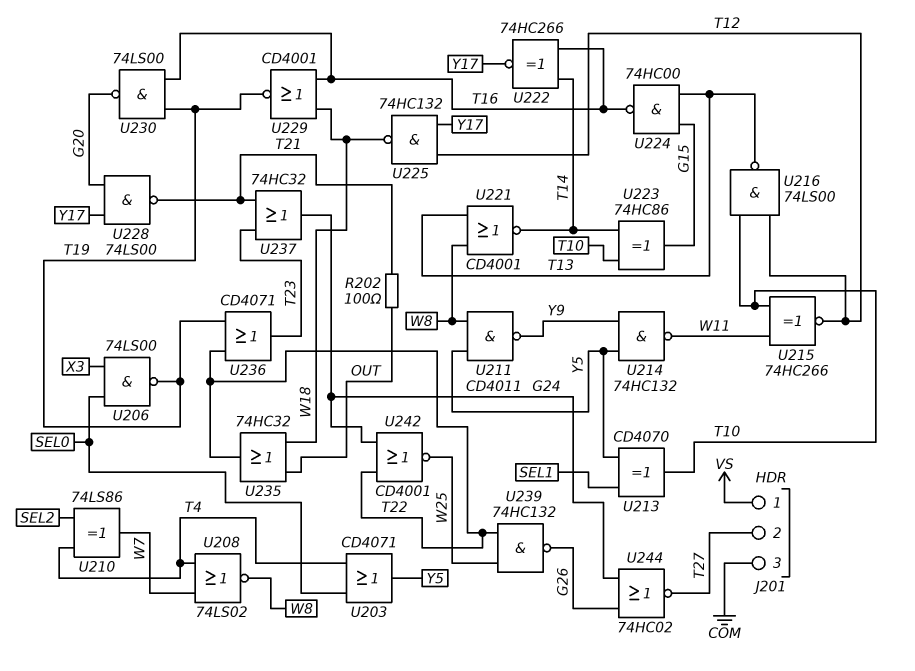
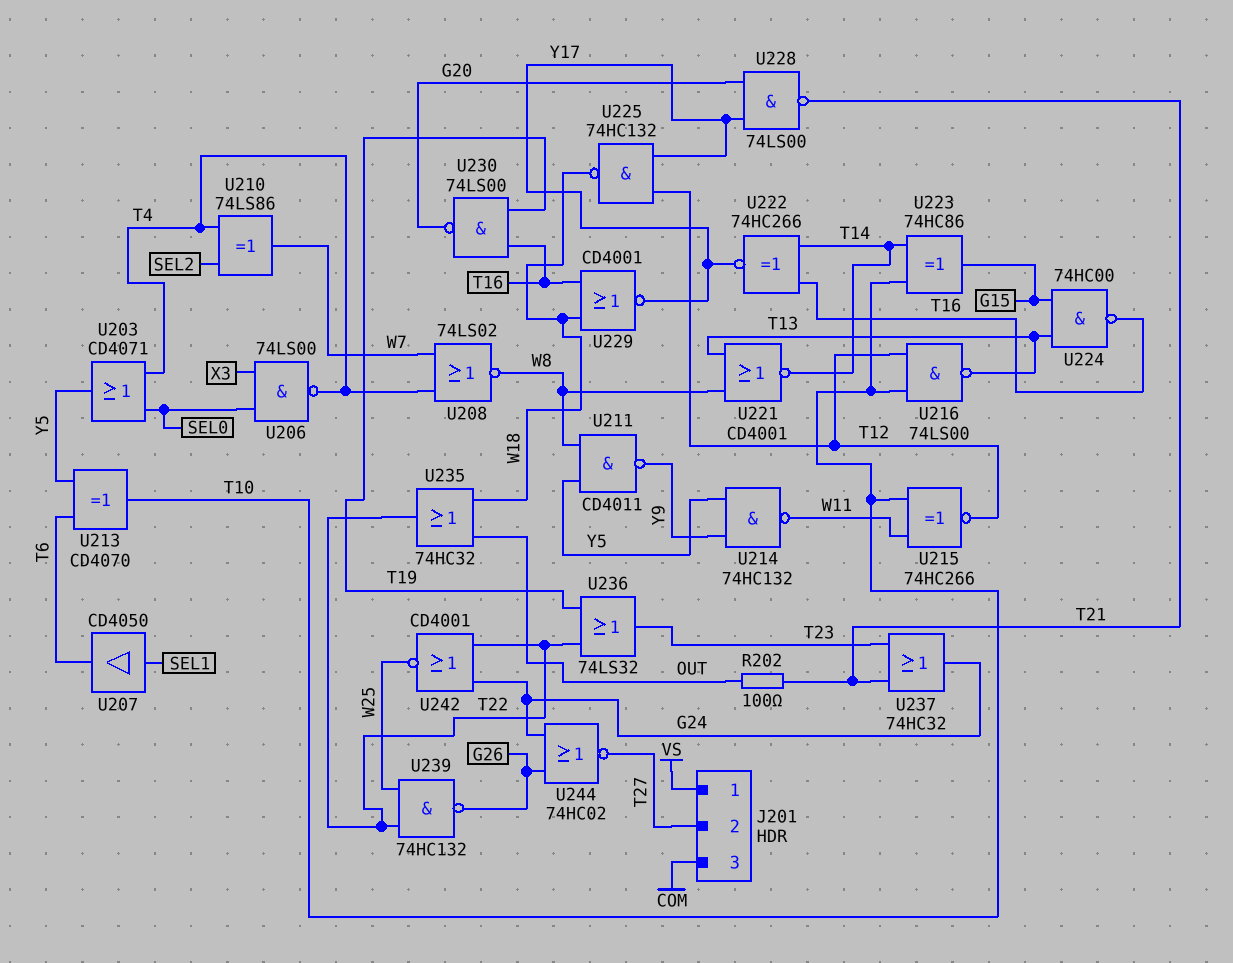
U206: NAND 74LS00 (in SEL0, in X3, out T19) -> NAND 74LS00 (in SEL0, in X3, out T4)
U207: none -> buffer CD4050 (in SEL1, out T6)
U213: XOR CD4070 (in SEL1, in Y5, out T10) -> XOR CD4070 (in T6, in Y5, out T10)
U229: NOR CD4001 (in T16, in W18, out T19) -> NOR CD4001 (in T16, in W18, out Y17)
U236: OR CD4071 (in T19, in T22, out T23) -> OR 74LS32 (in T19, in T22, out T23)

